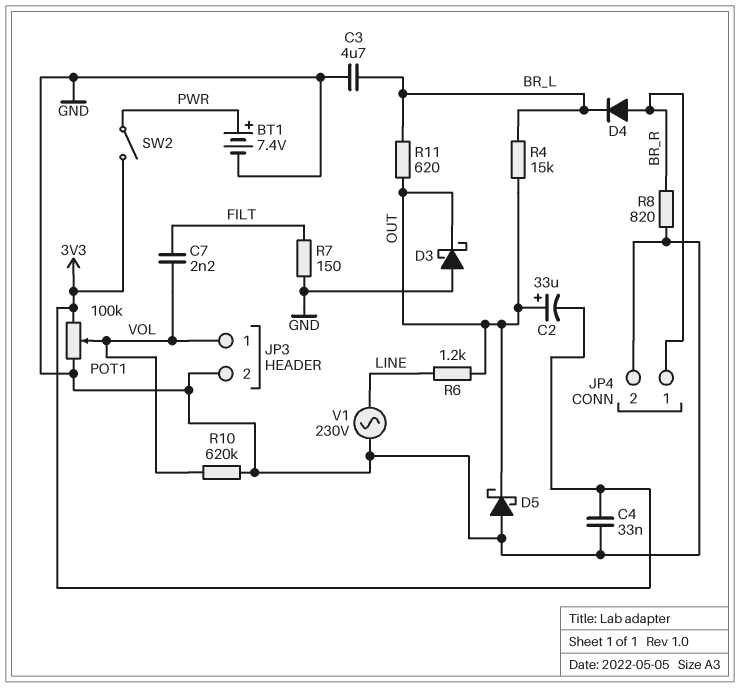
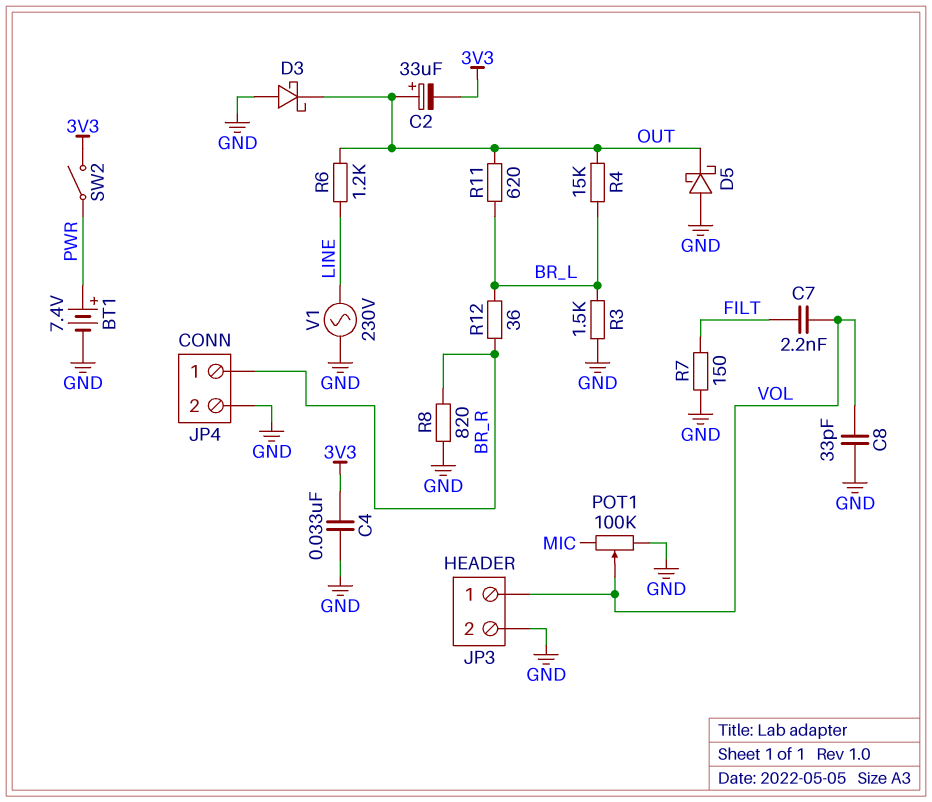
C3: 4.7uF (BR_L, GND) -> none
C8: none -> 33pF (GND, VOL)
D4: diode (A BR_R, K BR_L) -> none
POT1: 100k (3V3, GND, wiper VOL) -> 100k (GND, MIC, wiper VOL)
R3: none -> 1.5k (BR_L, GND)
R10: 620k (GND, VOL) -> none
R12: none -> 36 (BR_L, BR_R)

